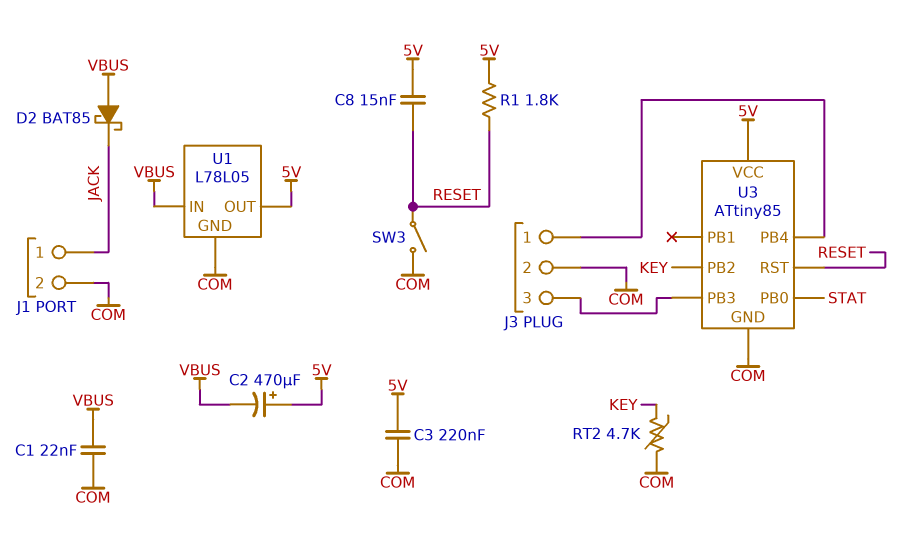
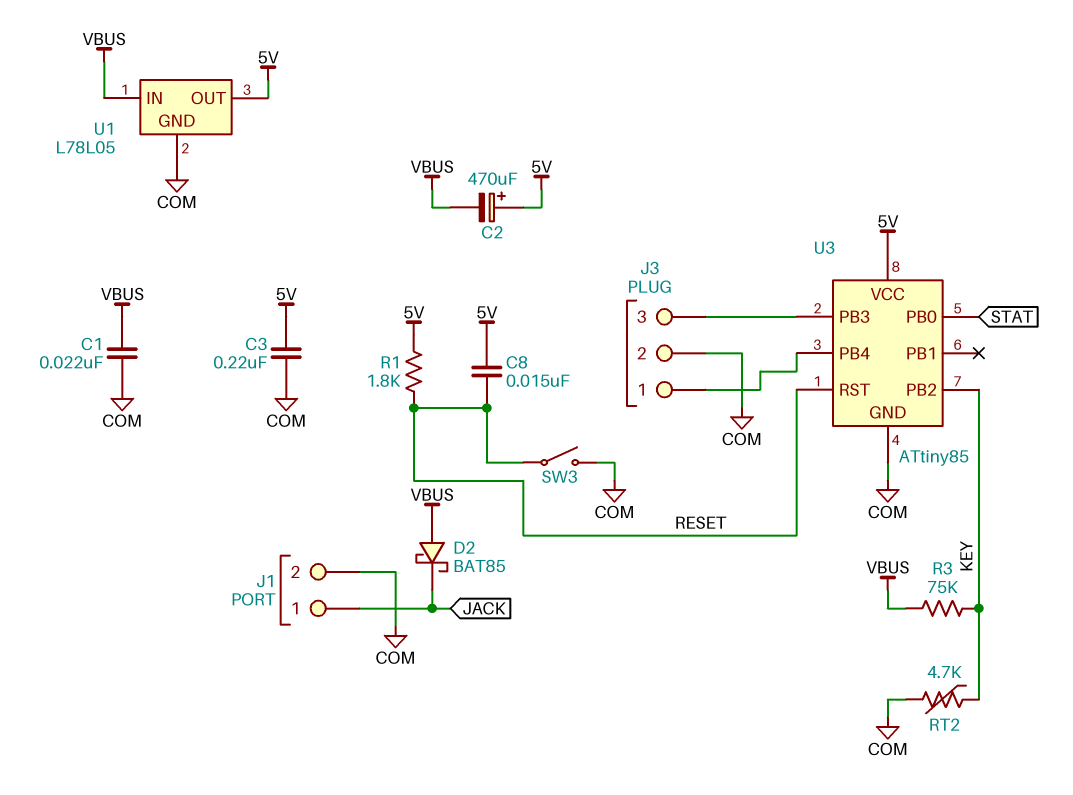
R3: none -> 75k (KEY, VBUS)

